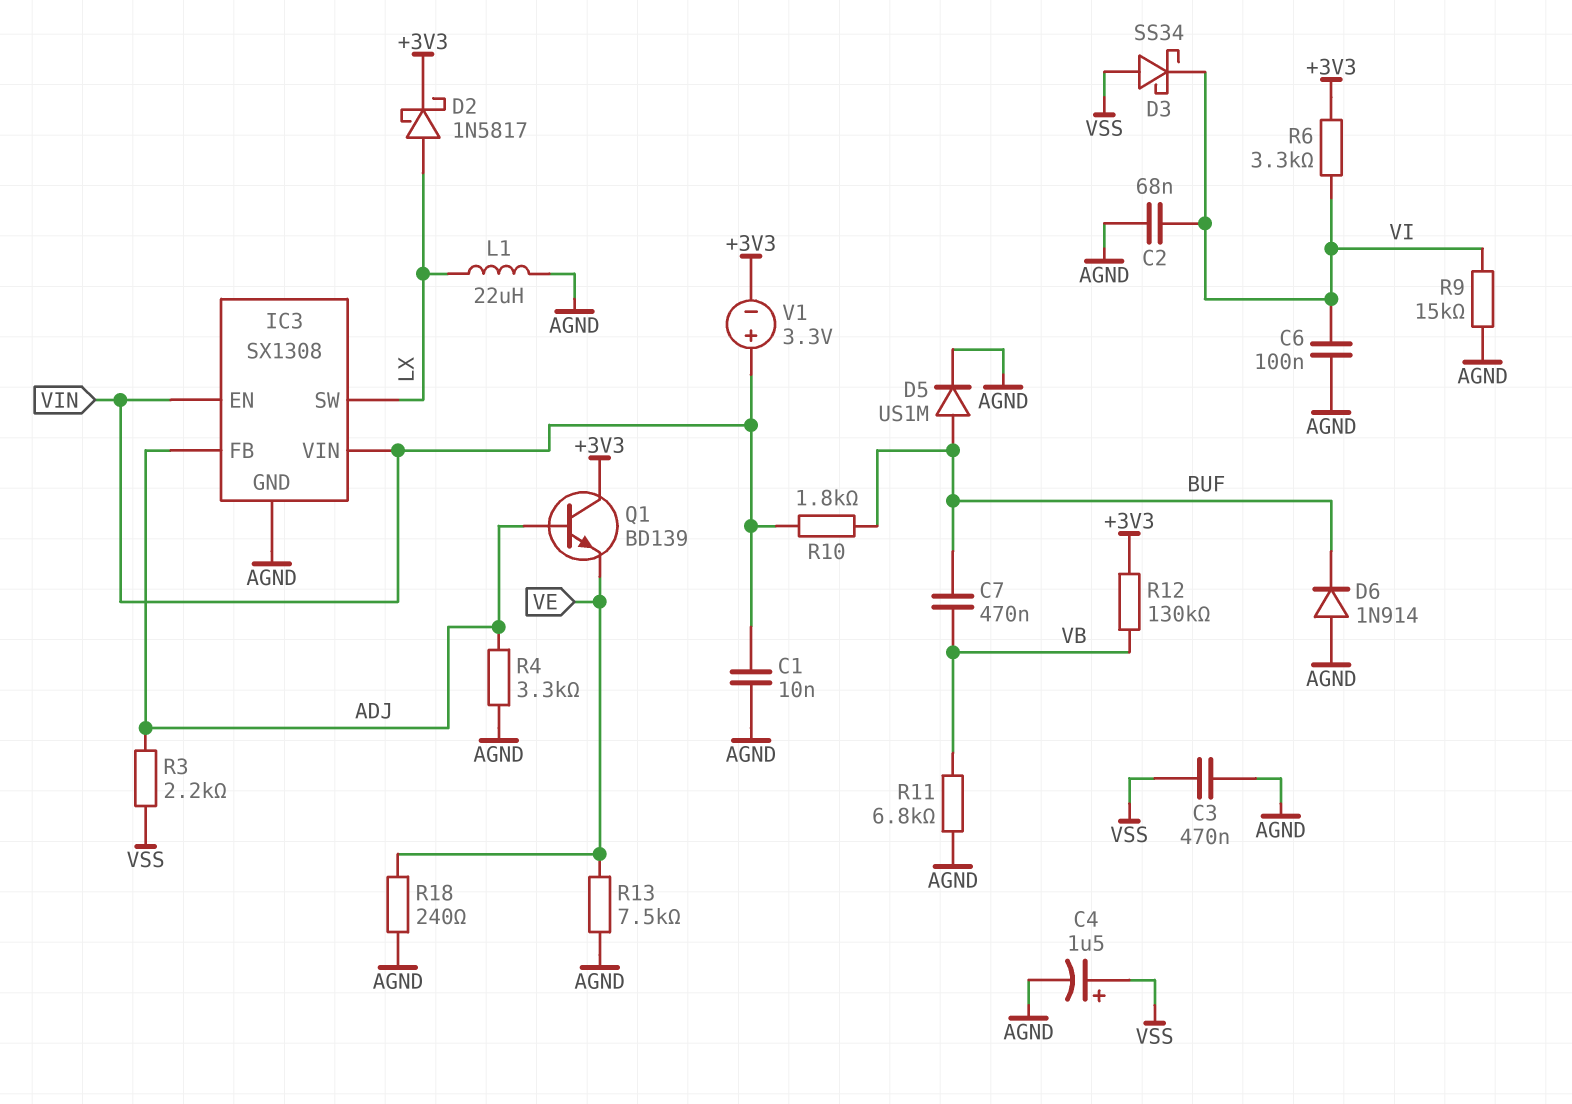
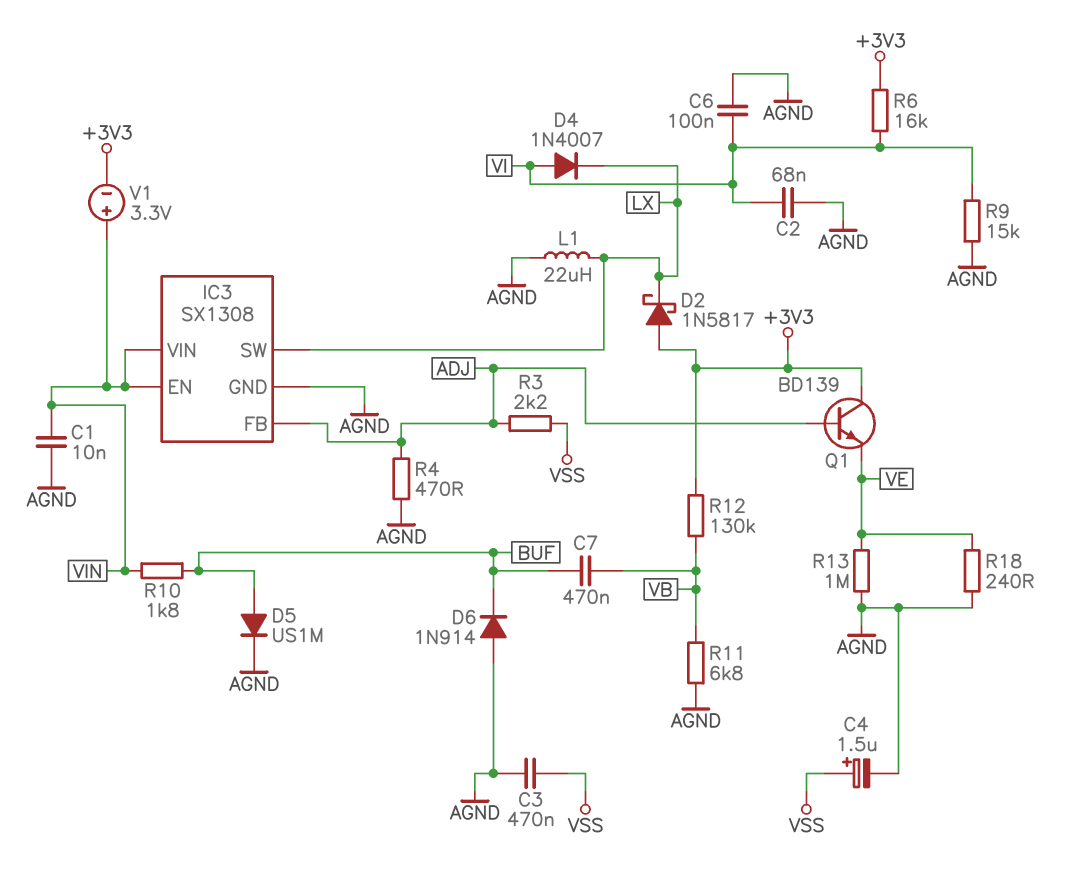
D2: schottky 1N5817 (A LX, K +3V3) -> schottky 1N5817 (A +3V3, K LX)
D3: schottky SS34 (A VSS, K VI) -> none
D4: none -> diode 1N4007 (A VI, K LX)
R4: 3.3k (ADJ, AGND) -> 470 (ADJ, AGND)
R6: 3.3k (+3V3, VI) -> 16k (+3V3, VI)
R13: 7.5k (AGND, VE) -> 1M (AGND, VE)

